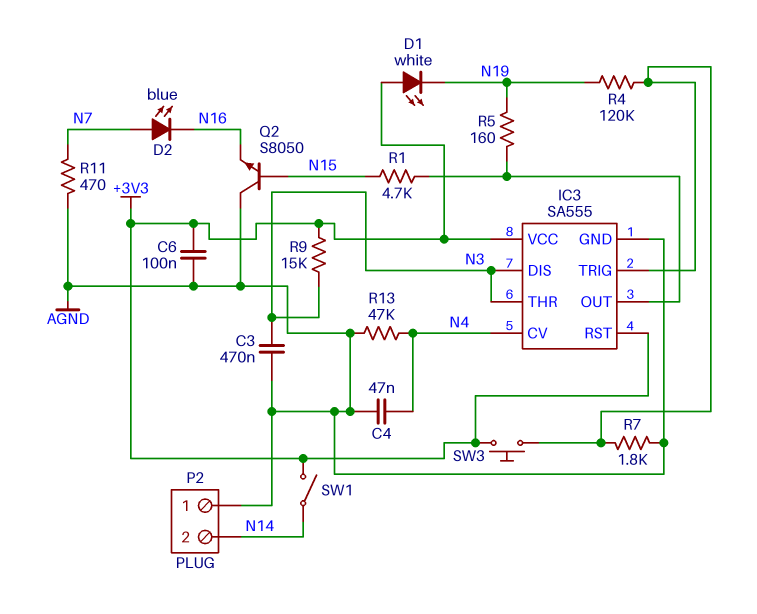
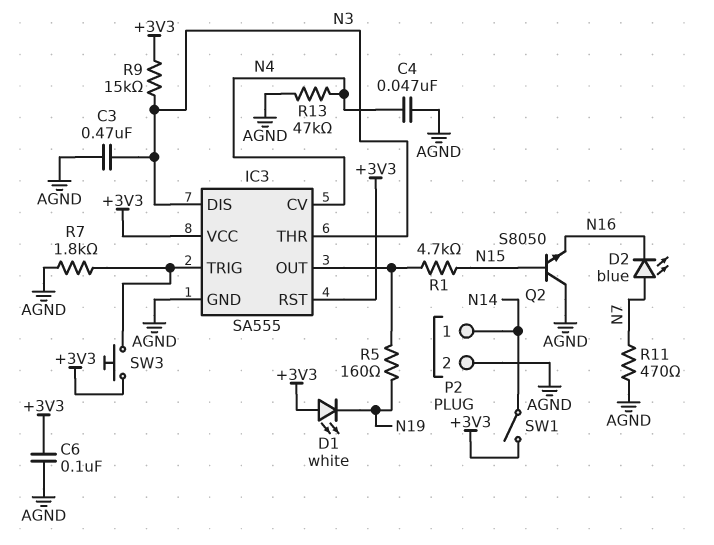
P2 pin 1: AGND -> N14
P2 pin 2: N14 -> AGND
R4: 120k (IC3/TRIG, N19) -> none

